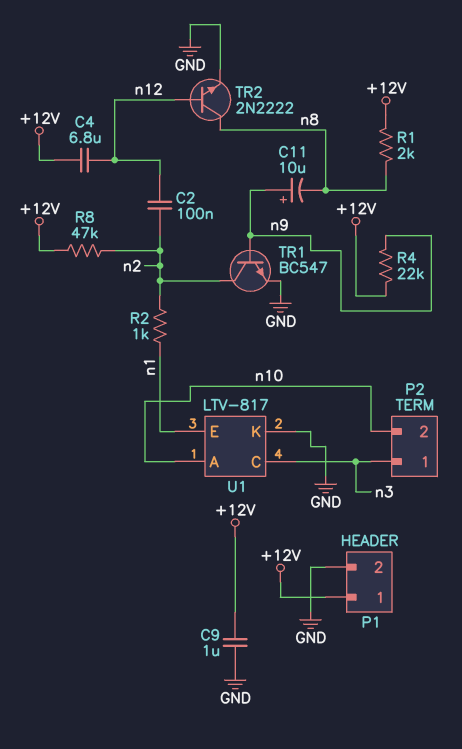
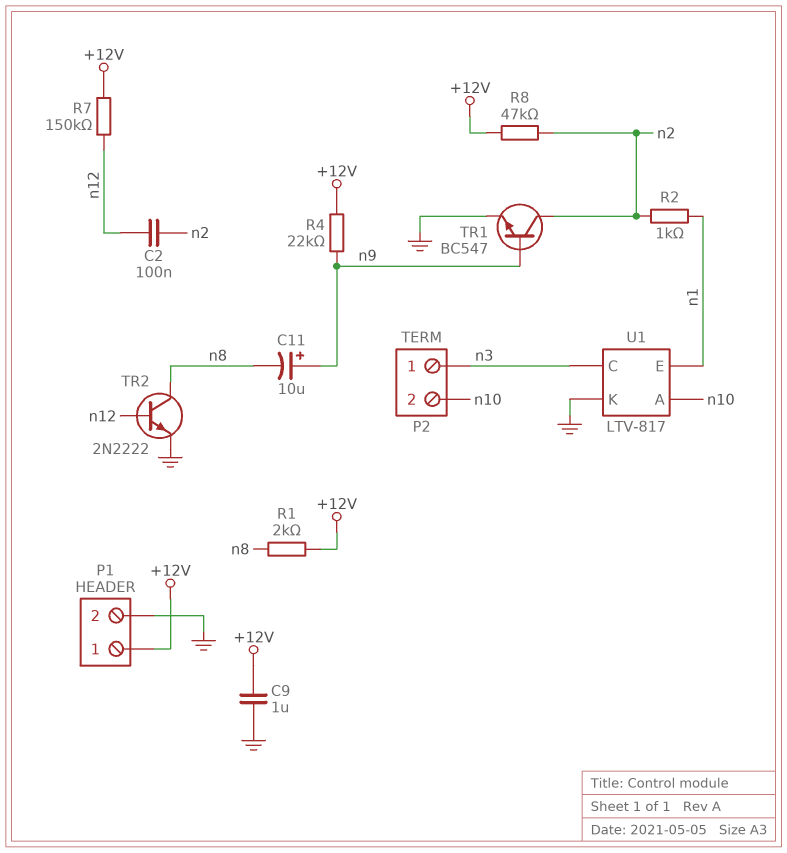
C4: 6.8uF (+12V, n12) -> none
R7: none -> 150k (+12V, n12)

